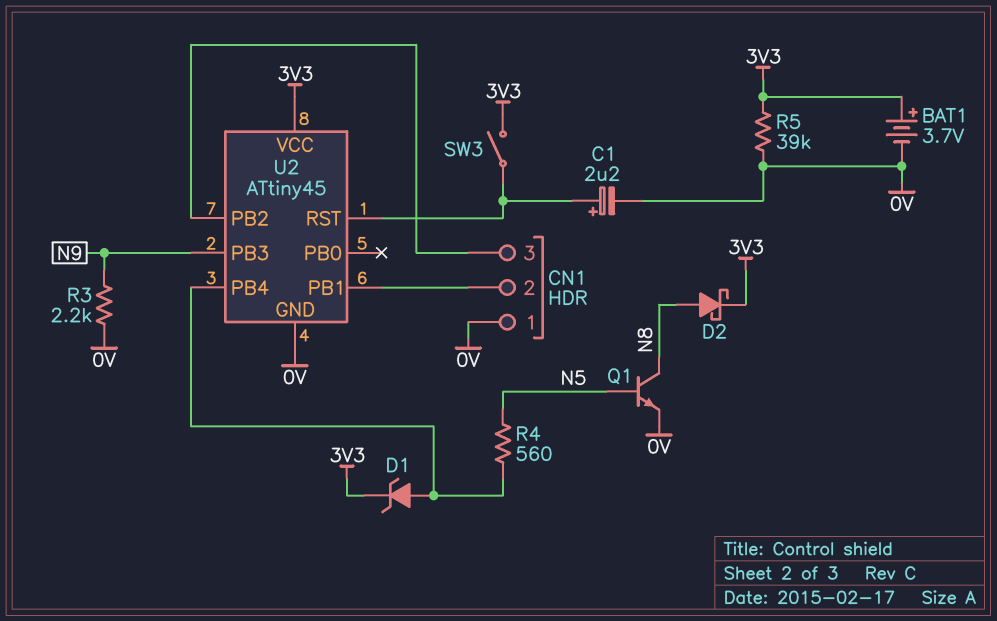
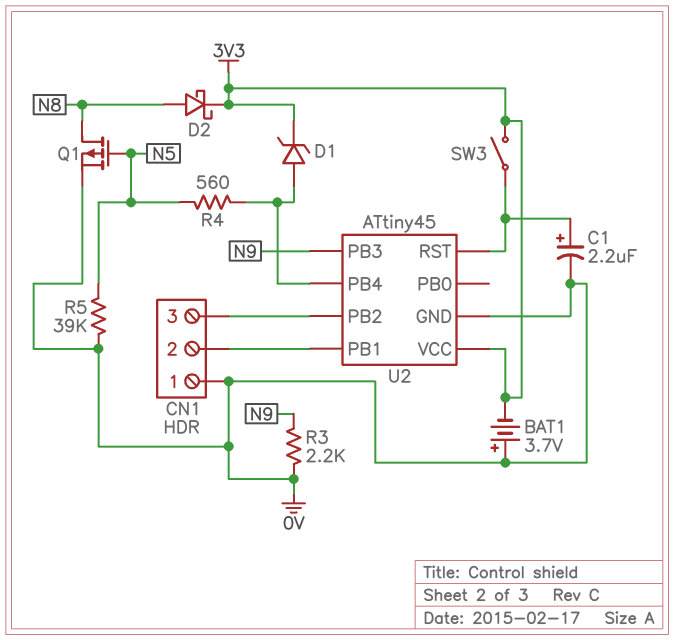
BAT1: 3.7V (plus 3V3, minus 0V) -> 3.7V (plus 0V, minus 3V3)
Q1: NPN (B N5, C N8, E 0V) -> PMOS (G N5, D N8, S 0V)
R5: 39k (0V, 3V3) -> 39k (0V, N5)

